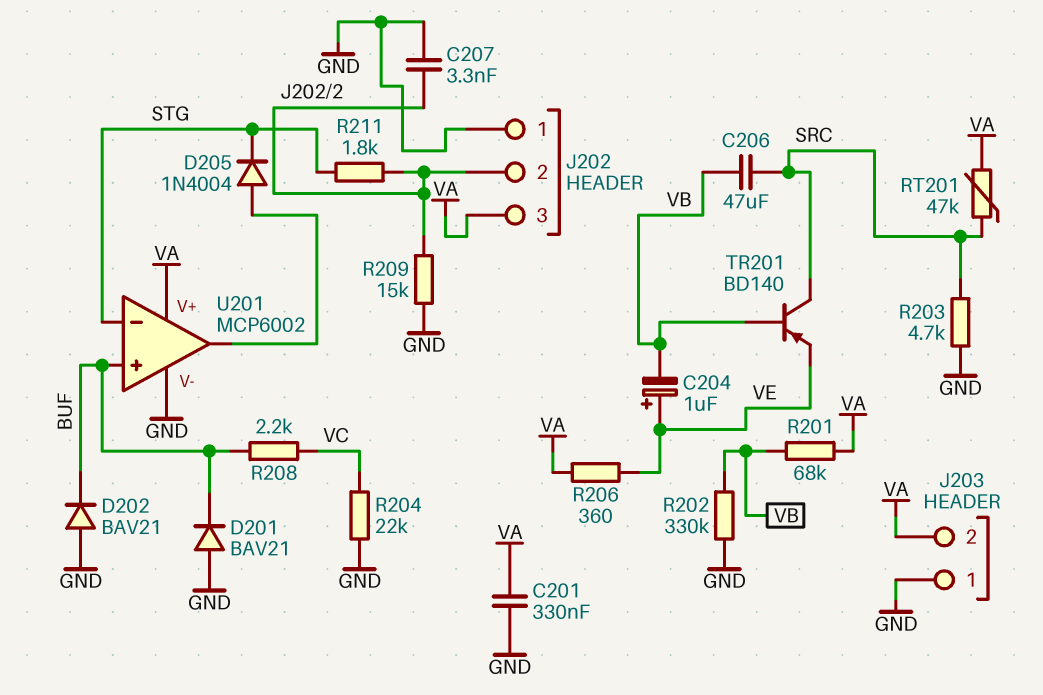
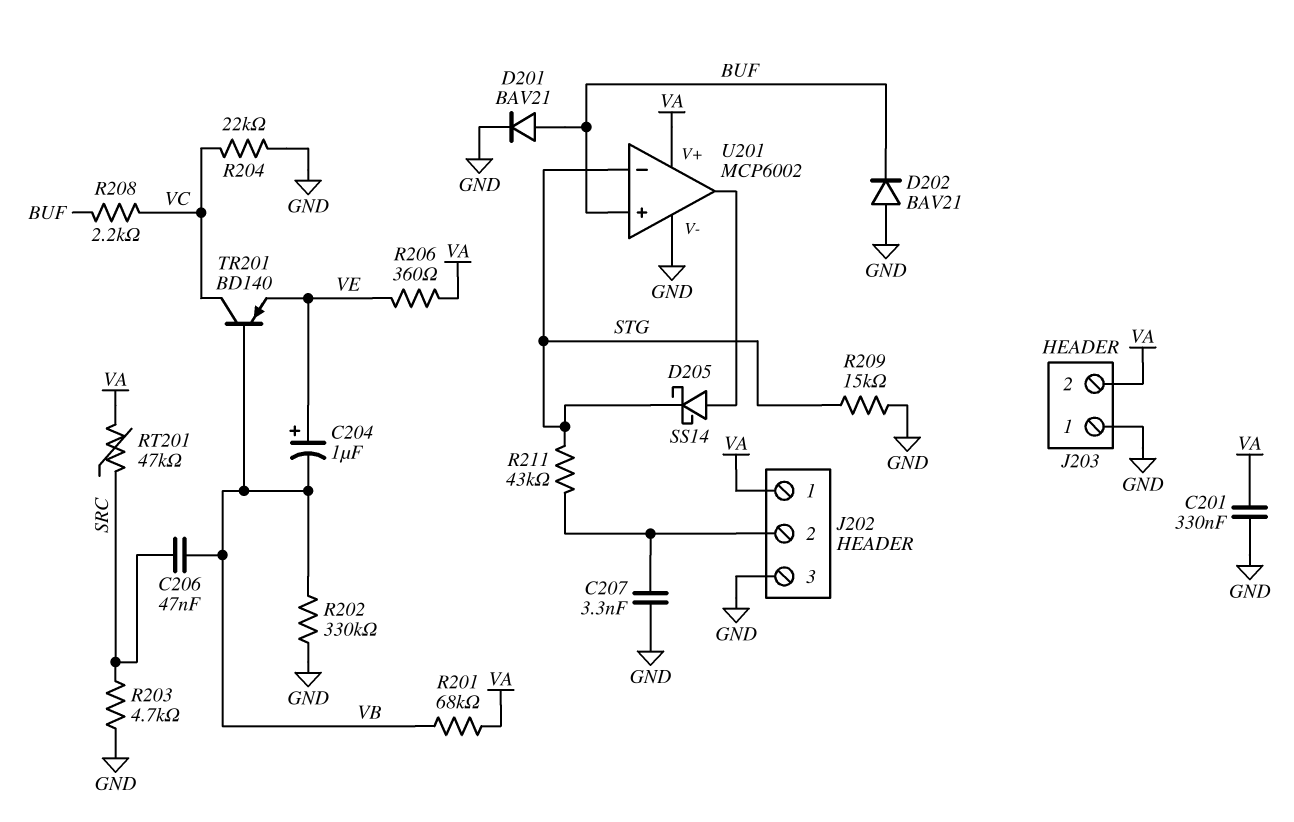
C206: 47uF (SRC, VB) -> 47nF (SRC, VB)
D201: diode BAV21 (A GND, K BUF) -> diode BAV21 (A BUF, K GND)
D205: diode 1N4004 (A U201/out, K STG) -> schottky SS14 (A U201/out, K STG)
J202 pin 1: GND -> VA
J202 pin 3: VA -> GND
R209: 15k (GND, J202/2) -> 15k (GND, STG)
R211: 1.8k (J202/2, STG) -> 43k (J202/2, STG)
TR201: PNP BD140 (B VB, C SRC, E VE) -> PNP BD140 (B VB, C VC, E VE)

